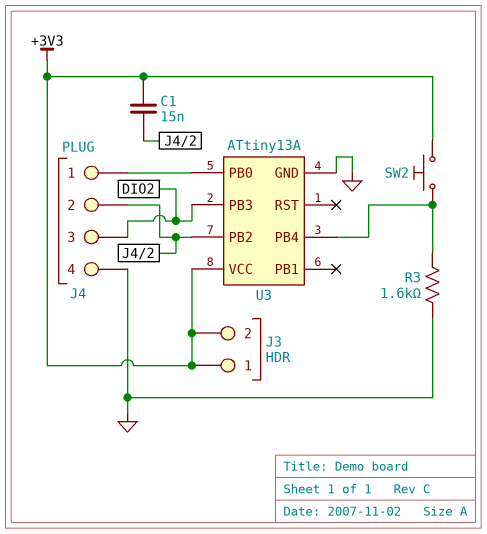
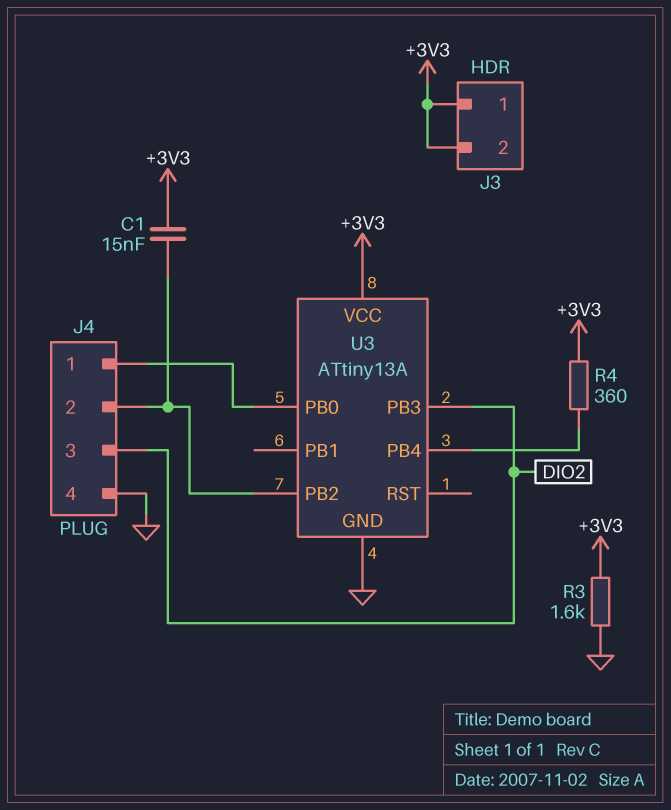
R3: 1.6k (GND, U3/PB4) -> 1.6k (+3V3, GND)
R4: none -> 360 (+3V3, U3/PB4)
SW2: button (+3V3, U3/PB4) -> none

